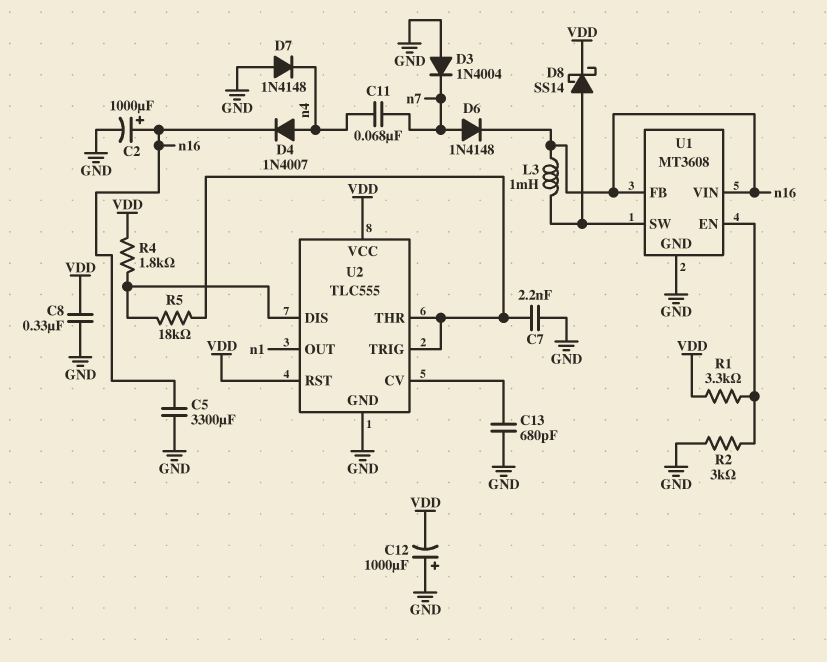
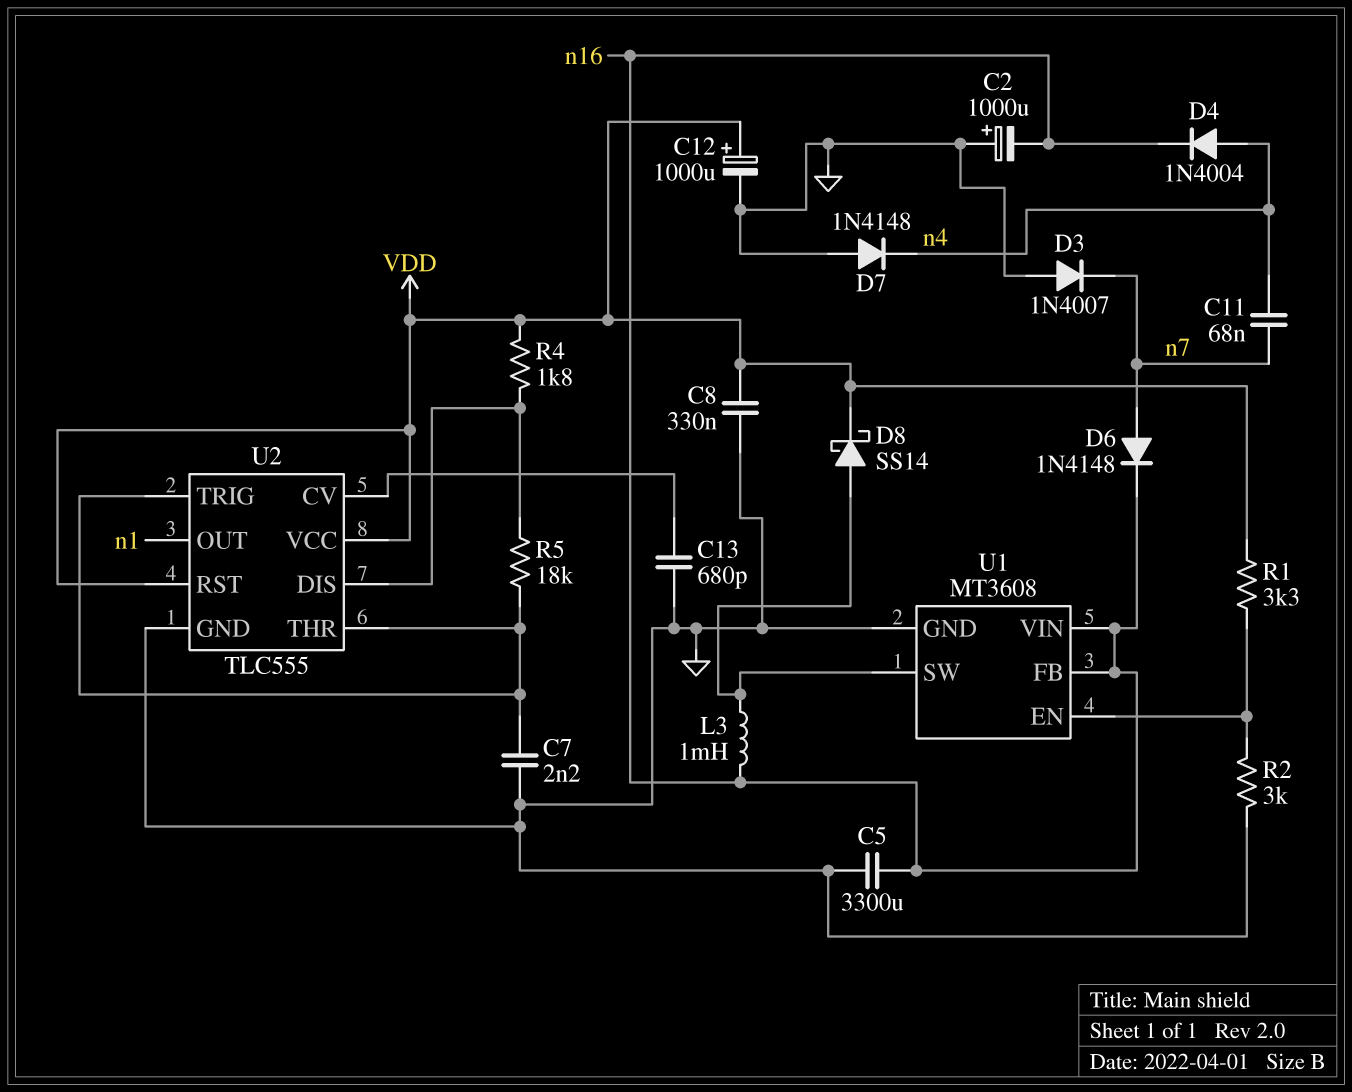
C2: 1000uF (plus n16, minus GND) -> 1000uF (plus GND, minus n16)
C12: 1000uF (plus GND, minus VDD) -> 1000uF (plus VDD, minus GND)
D3: diode 1N4004 (A GND, K n7) -> diode 1N4007 (A GND, K n7)
D4: diode 1N4007 (A n4, K n16) -> diode 1N4004 (A n4, K n16)

